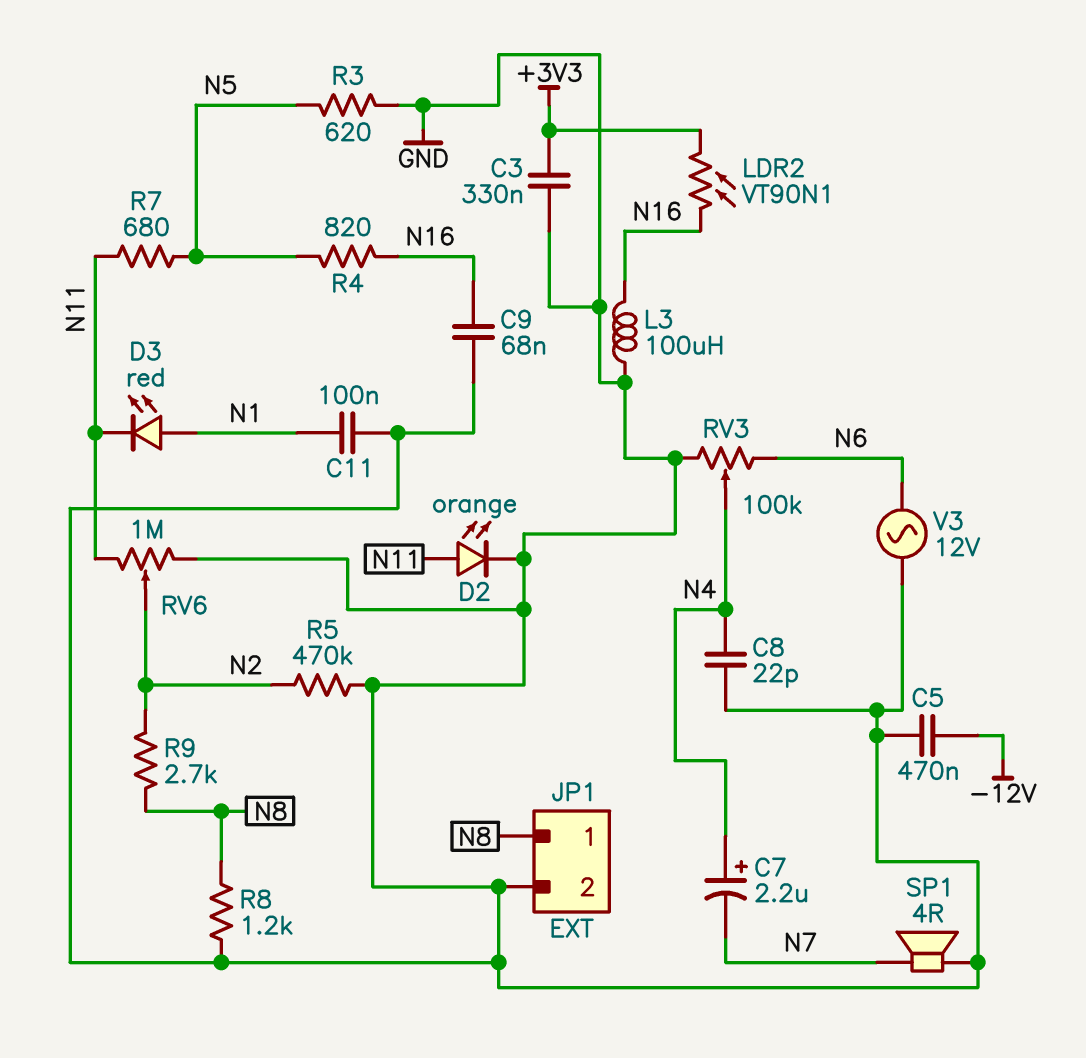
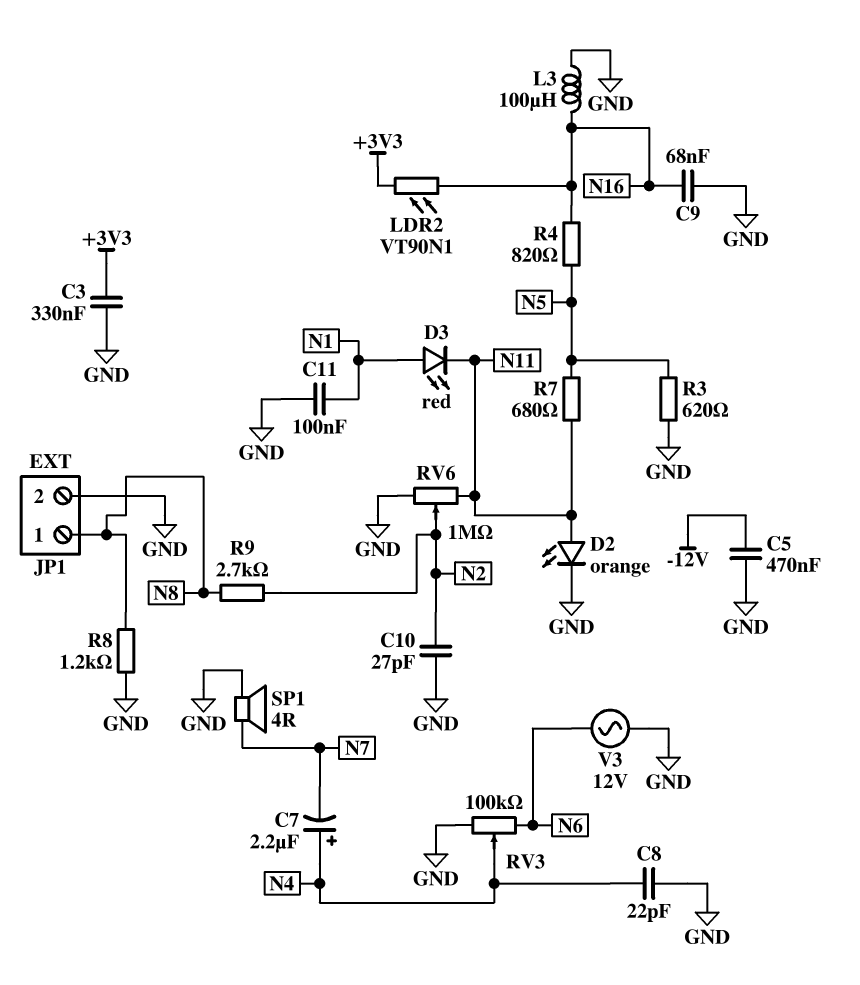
C10: none -> 27pF (GND, N2)
R5: 470k (GND, N2) -> none

